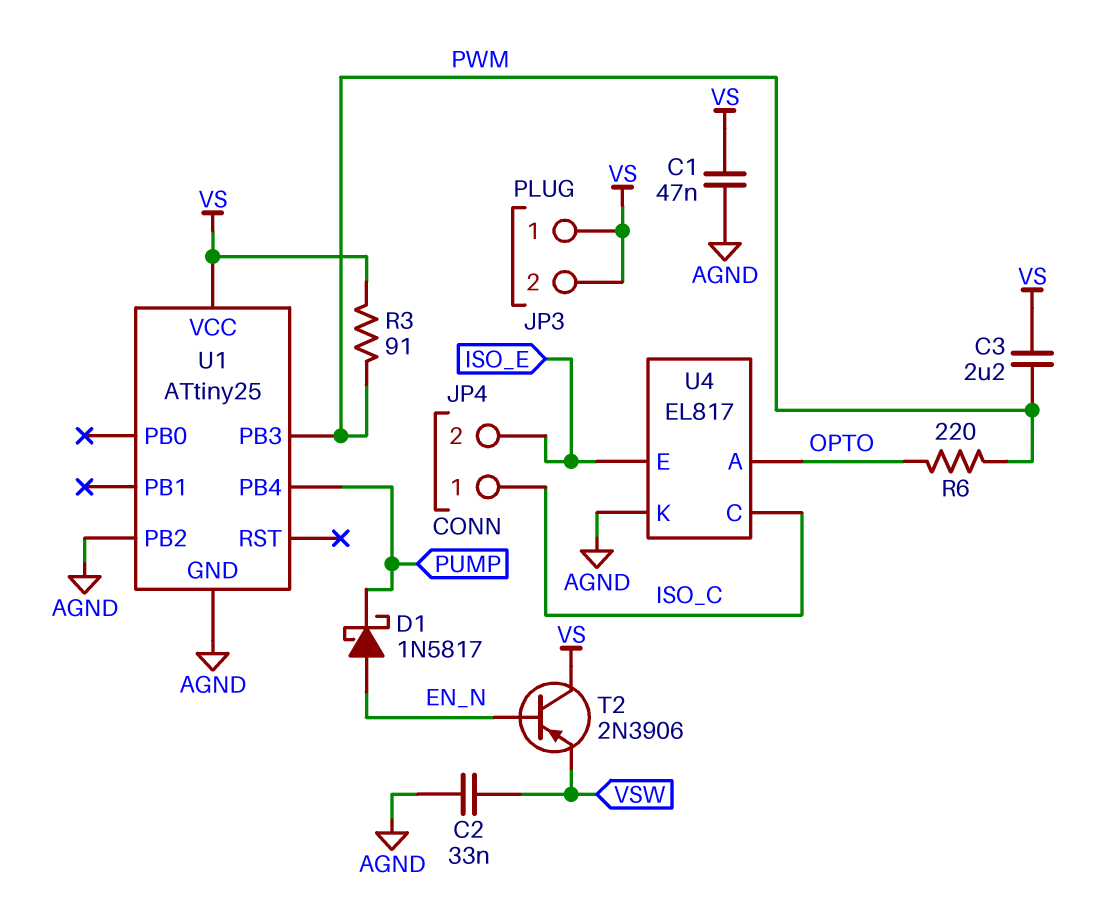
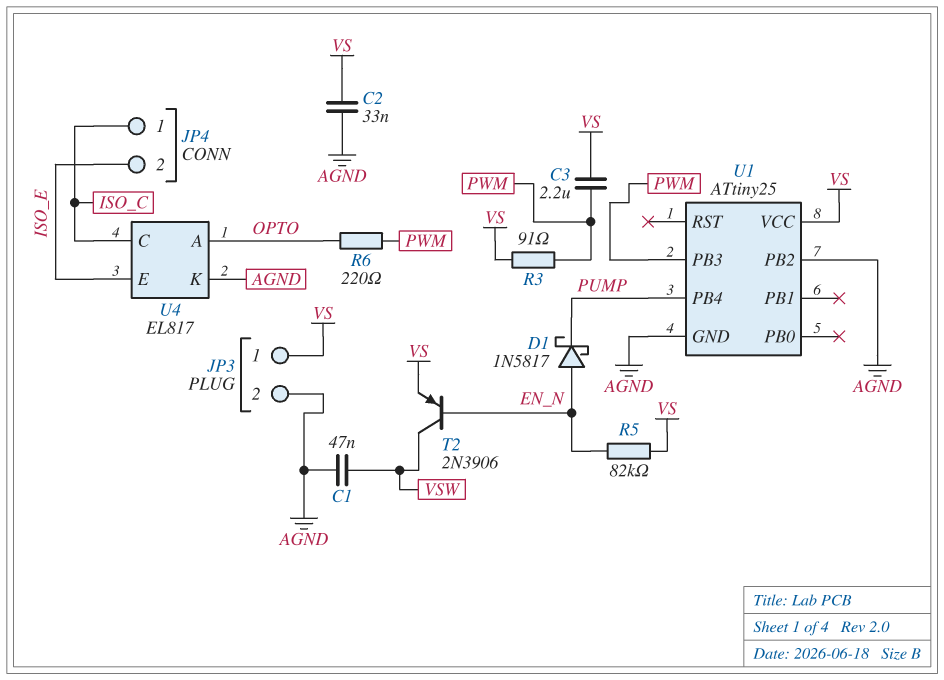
C1: 47nF (AGND, VS) -> 47nF (AGND, VSW)
C2: 33nF (AGND, VSW) -> 33nF (AGND, VS)
JP3 pin 2: VS -> AGND
R5: none -> 82k (EN_N, VS)
T2: PNP 2N3906 (B EN_N, C VS, E VSW) -> PNP 2N3906 (B EN_N, C VSW, E VS)

